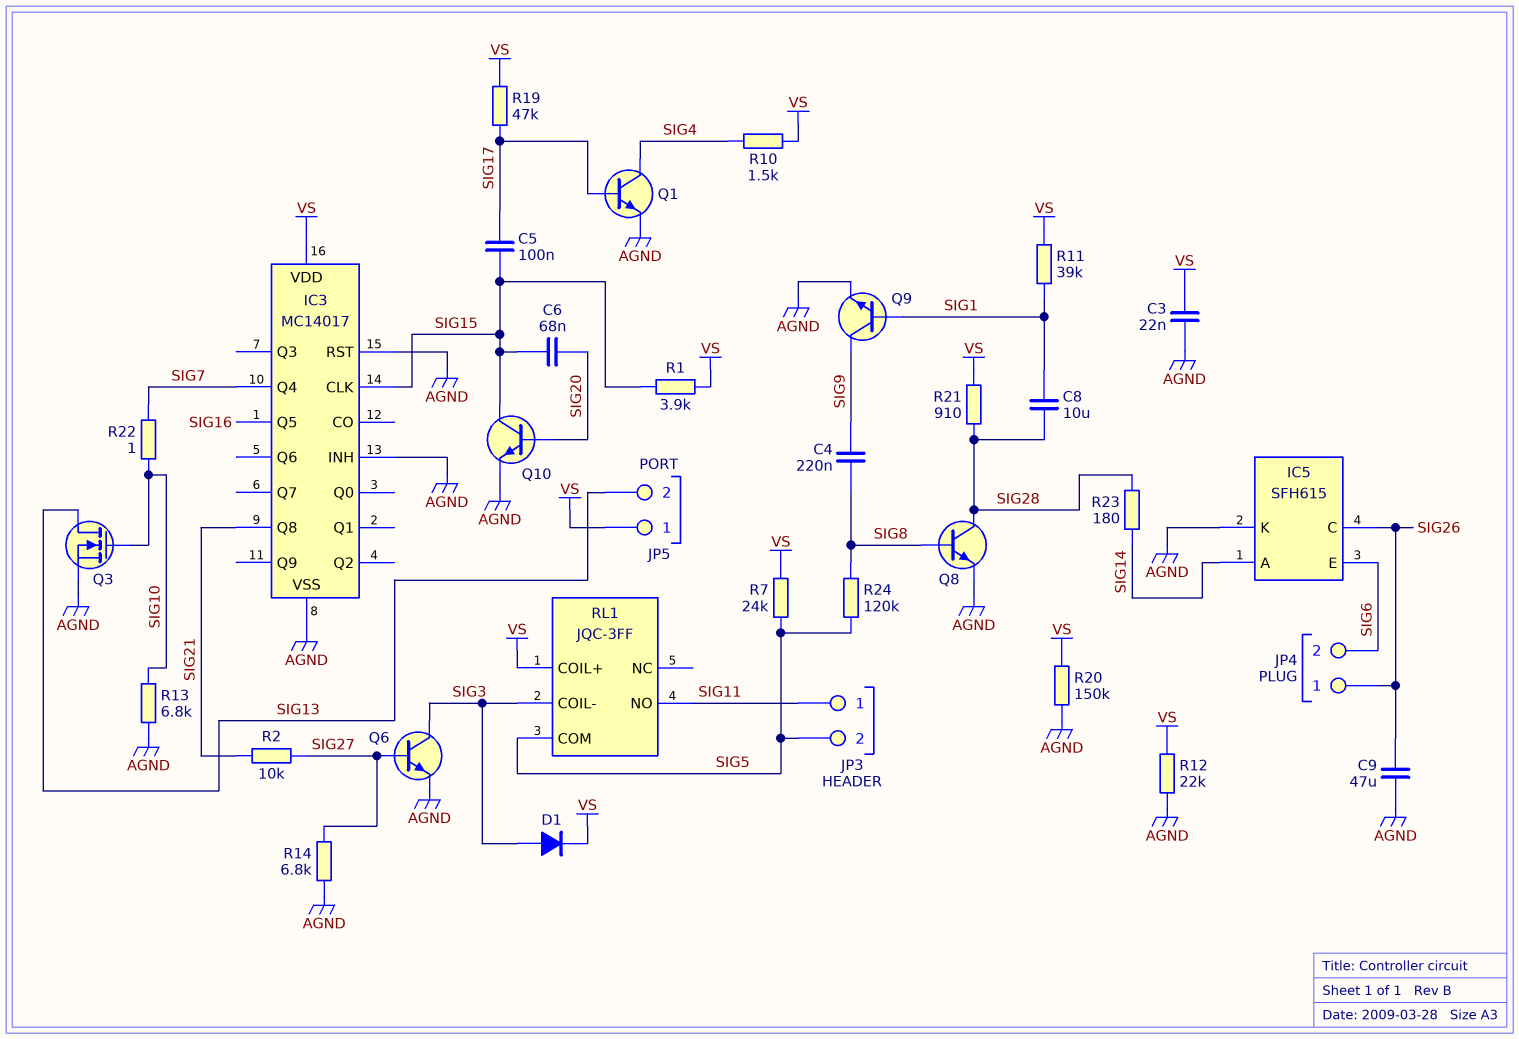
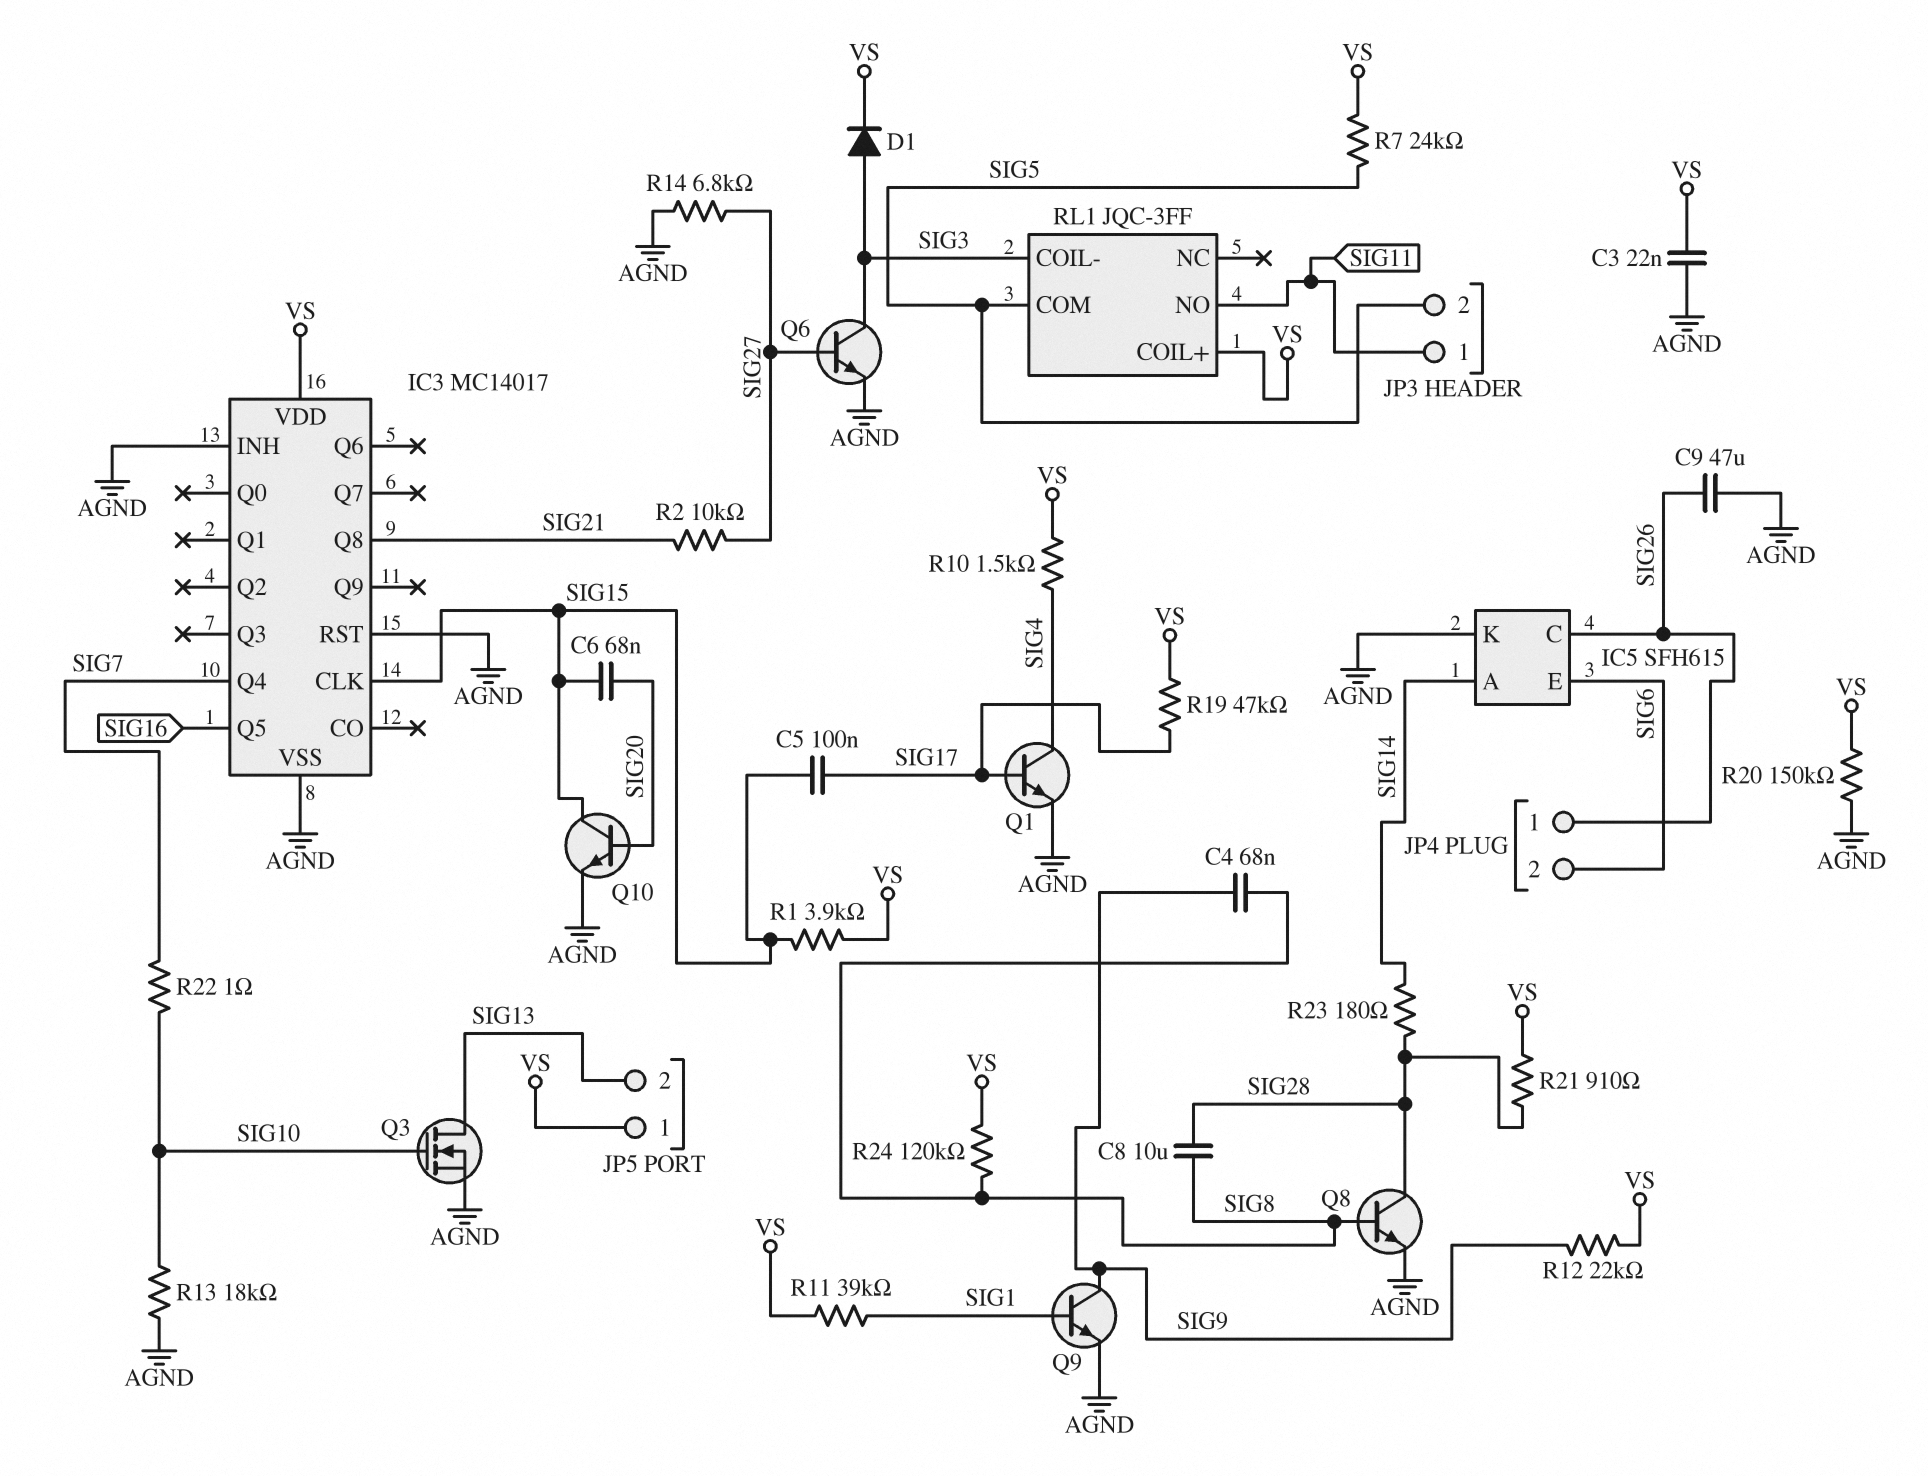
C4: 220nF (SIG8, SIG9) -> 68nF (SIG8, SIG9)
C8: 10uF (SIG1, SIG28) -> 10uF (SIG8, SIG28)
R12: 22k (AGND, VS) -> 22k (SIG9, VS)
R13: 6.8k (AGND, SIG10) -> 18k (AGND, SIG10)
R24: 120k (SIG5, SIG8) -> 120k (SIG8, VS)

